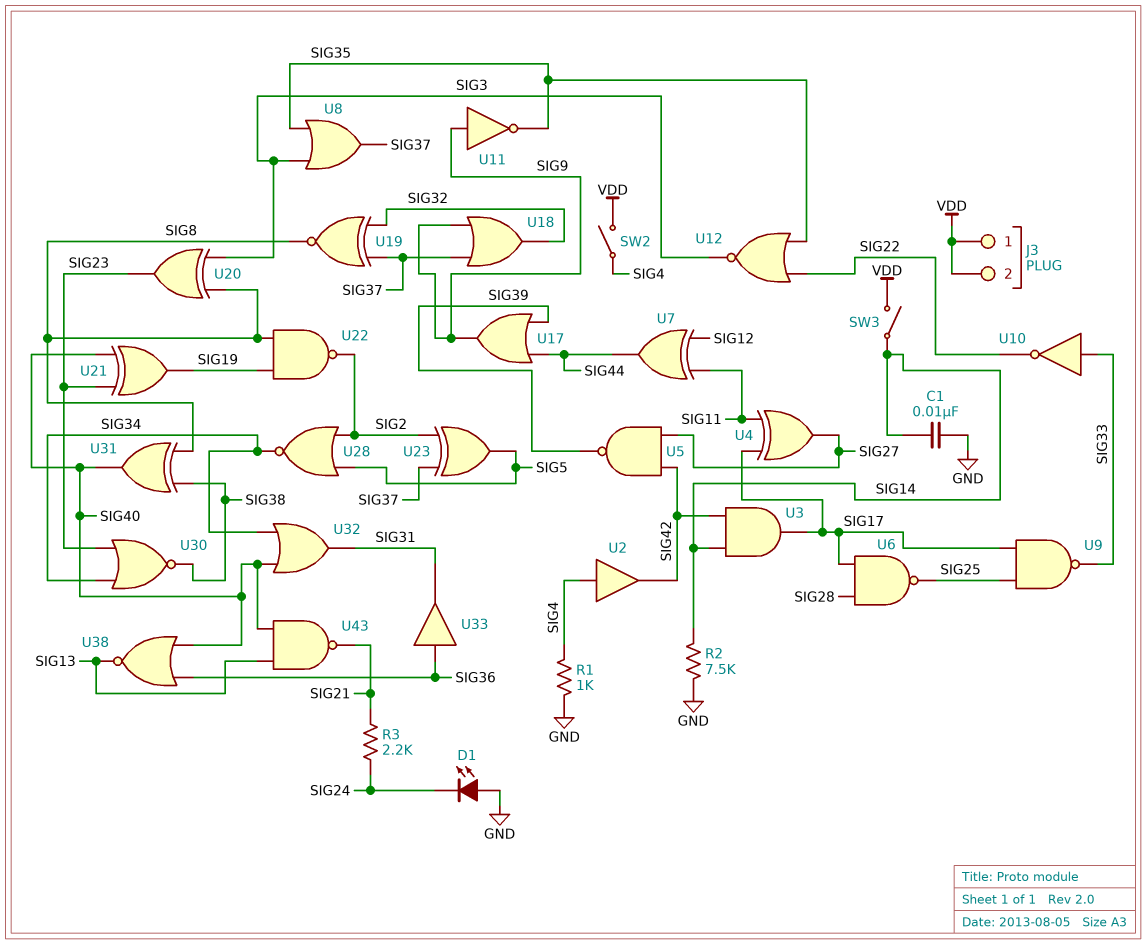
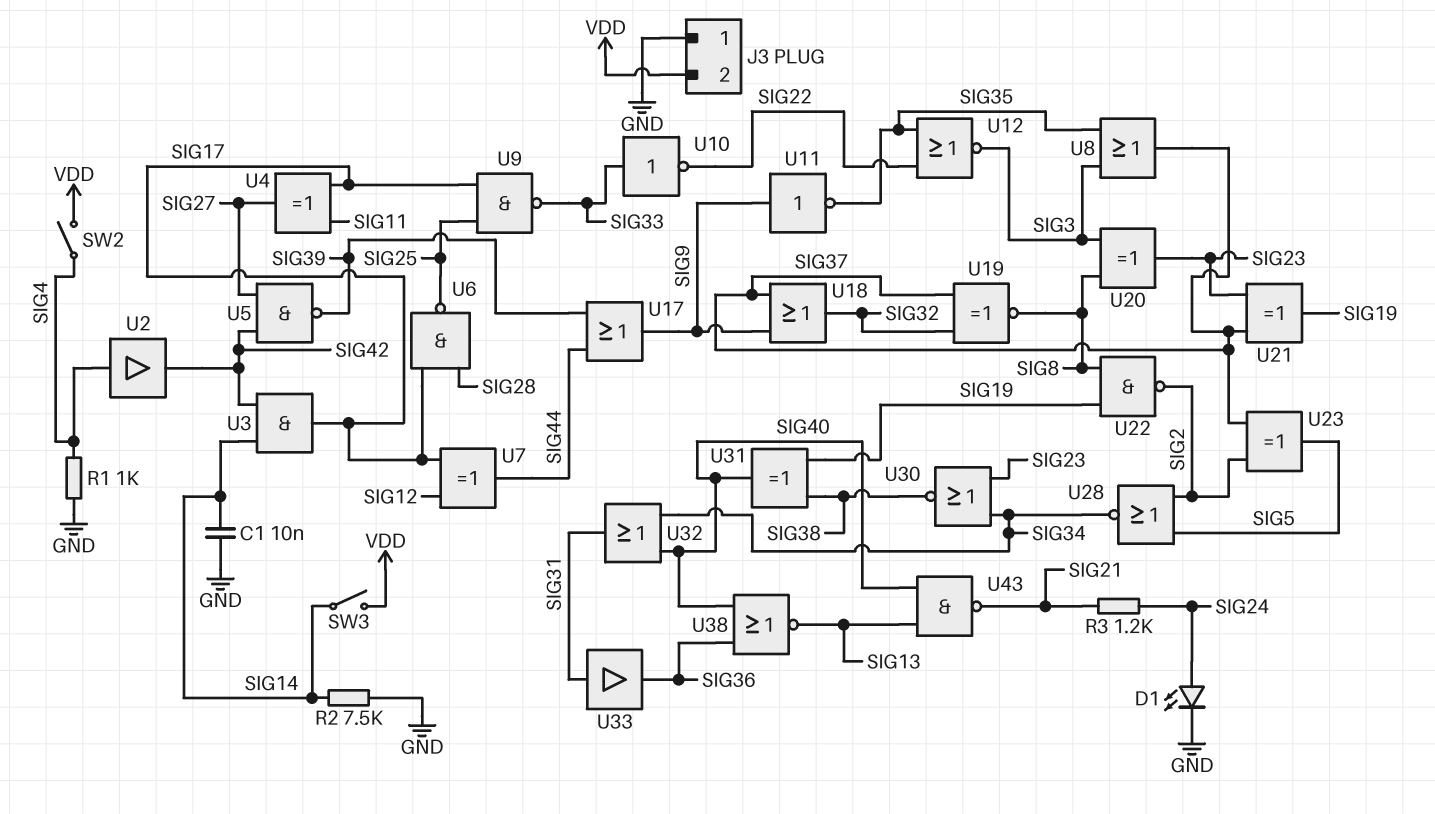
D1: LED (A GND, K SIG24) -> LED (A SIG24, K GND)
J3 pin 1: VDD -> GND
R3: 2.2k (SIG21, SIG24) -> 1.2k (SIG21, SIG24)
U7: XOR (in SIG11, in SIG12, out SIG44) -> XOR (in SIG12, in SIG17, out SIG44)
U21: XOR (in SIG23, in SIG40, out SIG19) -> XOR (in SIG23, in SIG37, out SIG19)
U31: XOR (in SIG8, in SIG38, out SIG40) -> XOR (in SIG19, in SIG38, out SIG40)
U33: buffer (in SIG36, out SIG31) -> buffer (in SIG31, out SIG36)

